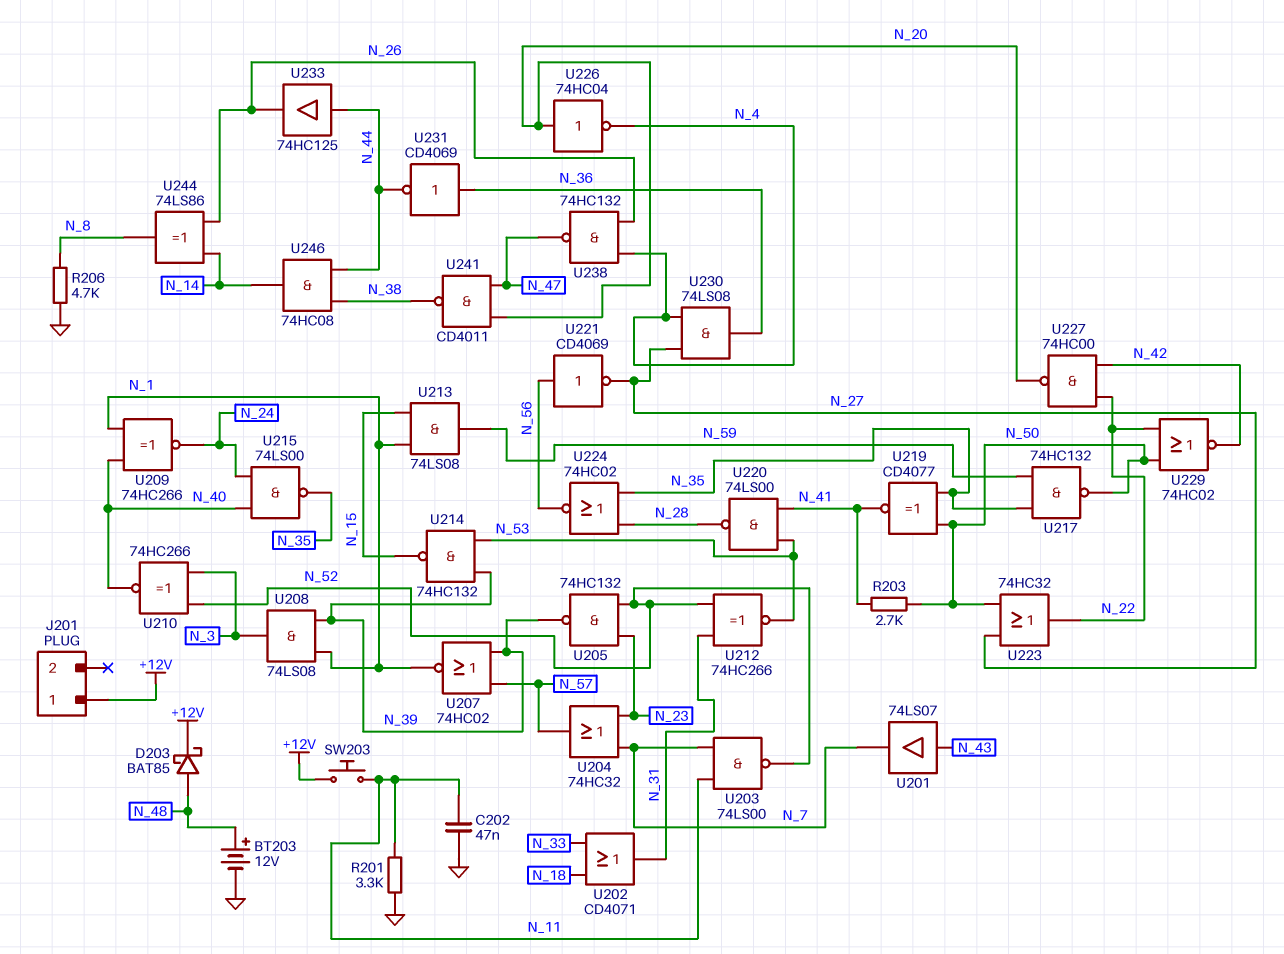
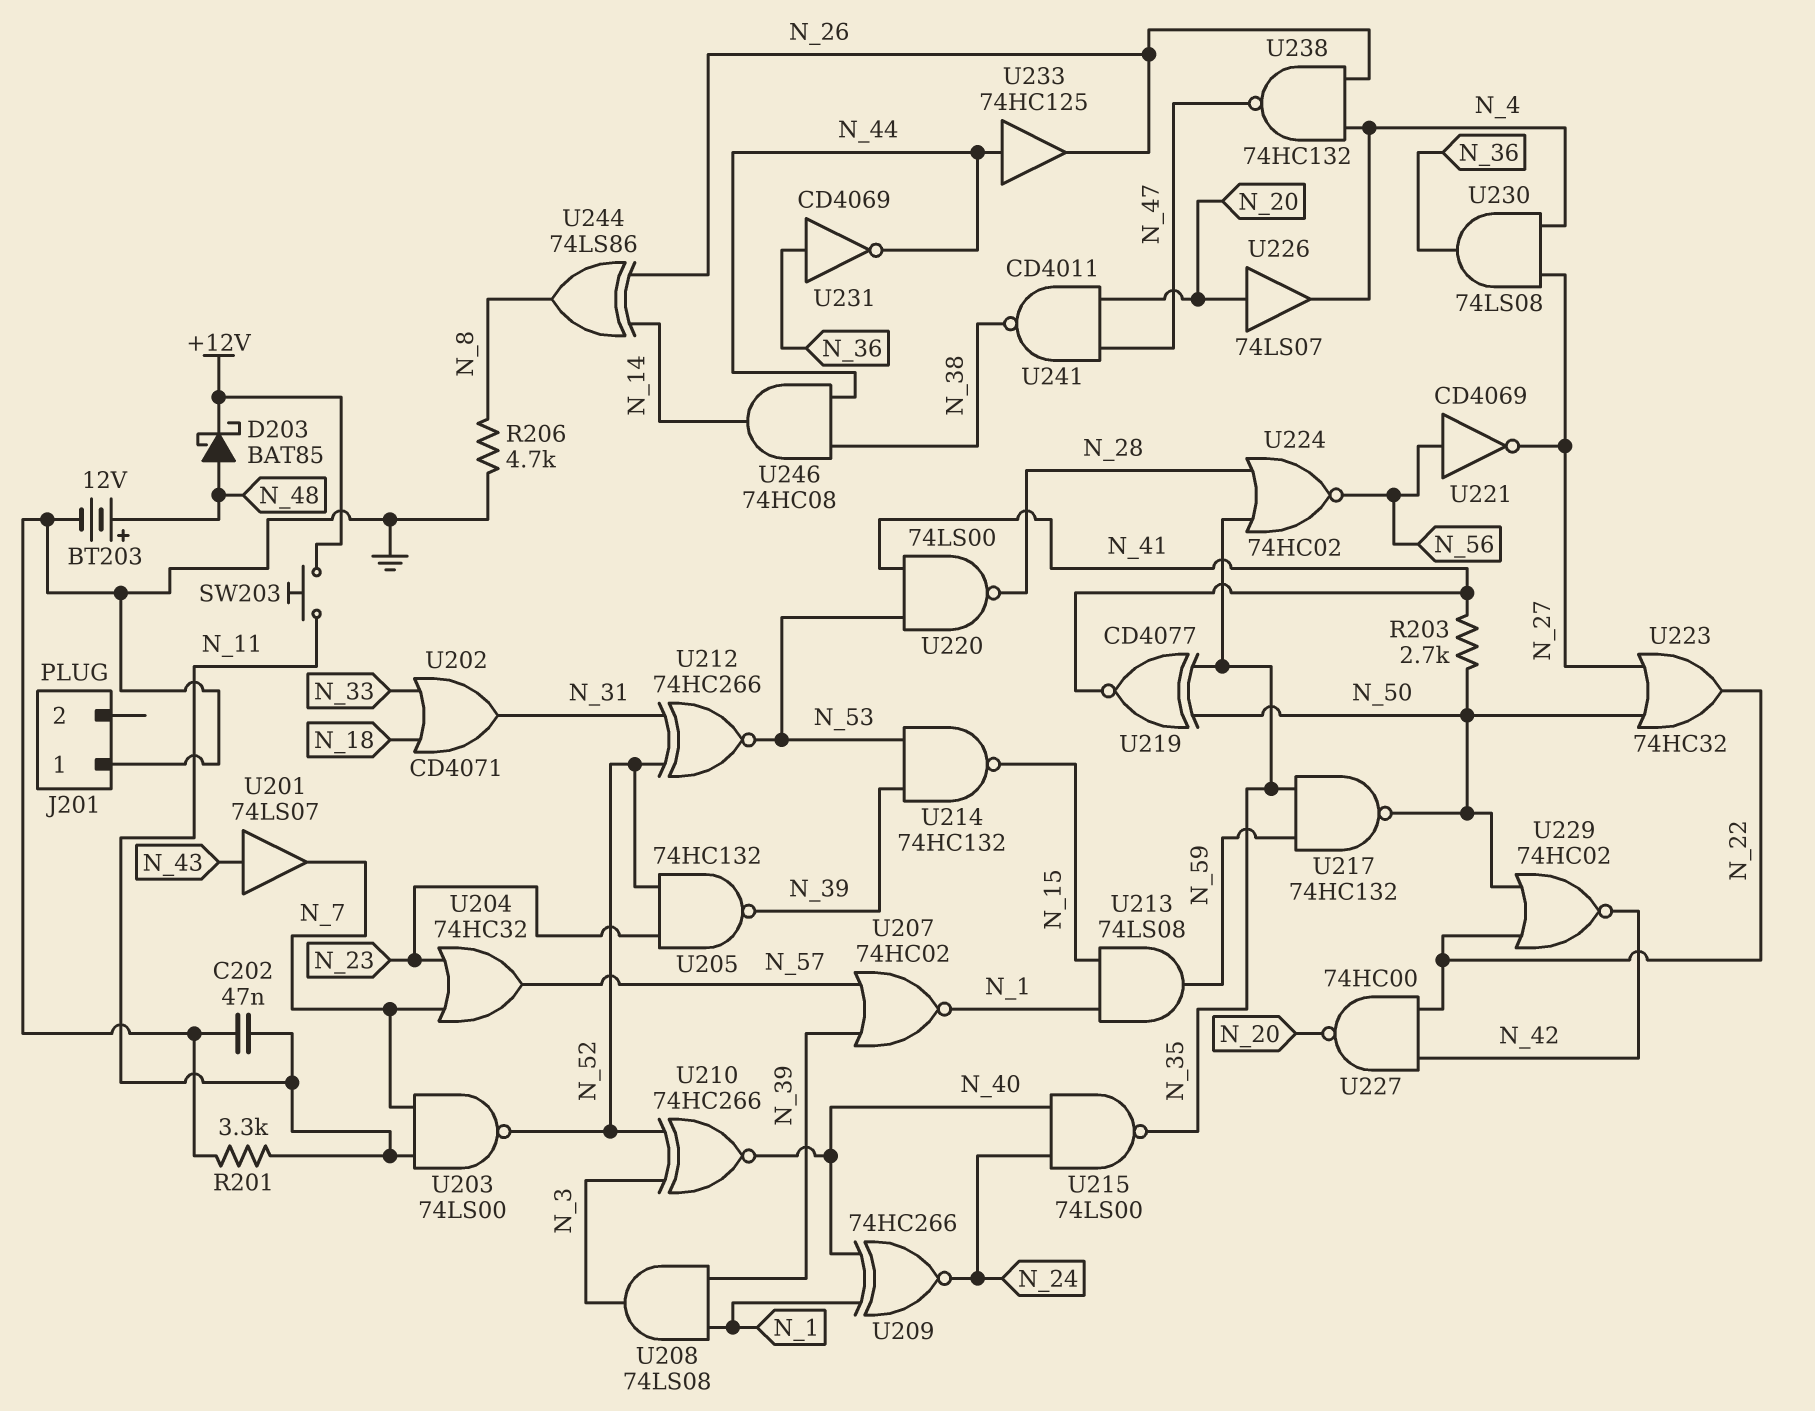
J201 pin 1: +12V -> GND
U226: NOT 74HC04 (in N_20, out N_4) -> buffer 74LS07 (in N_20, out N_4)

